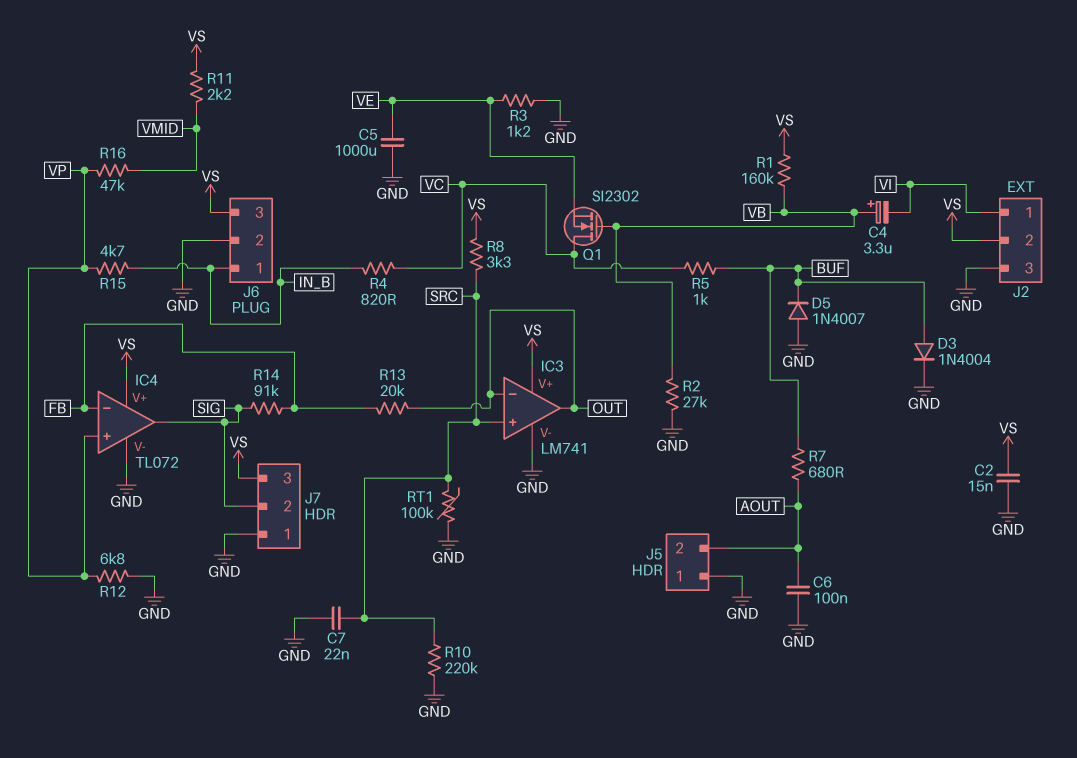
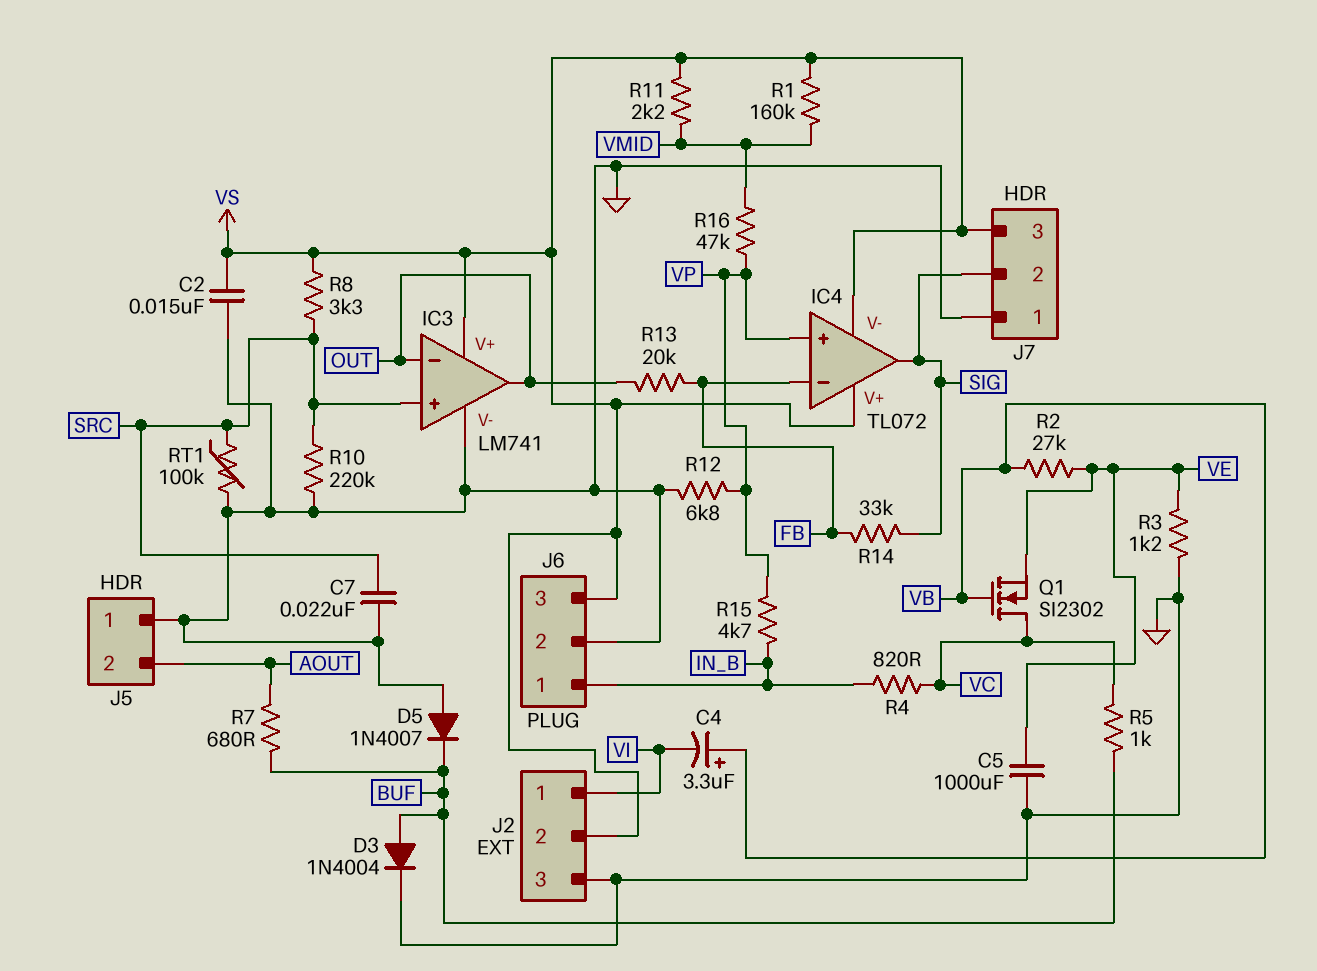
C6: 100nF (AOUT, GND) -> none
IC4 pin V-: GND -> VS
R1: 160k (VB, VS) -> 160k (VMID, VS)
R2: 27k (GND, VB) -> 27k (VB, VE)
R14: 91k (FB, SIG) -> 33k (FB, SIG)

